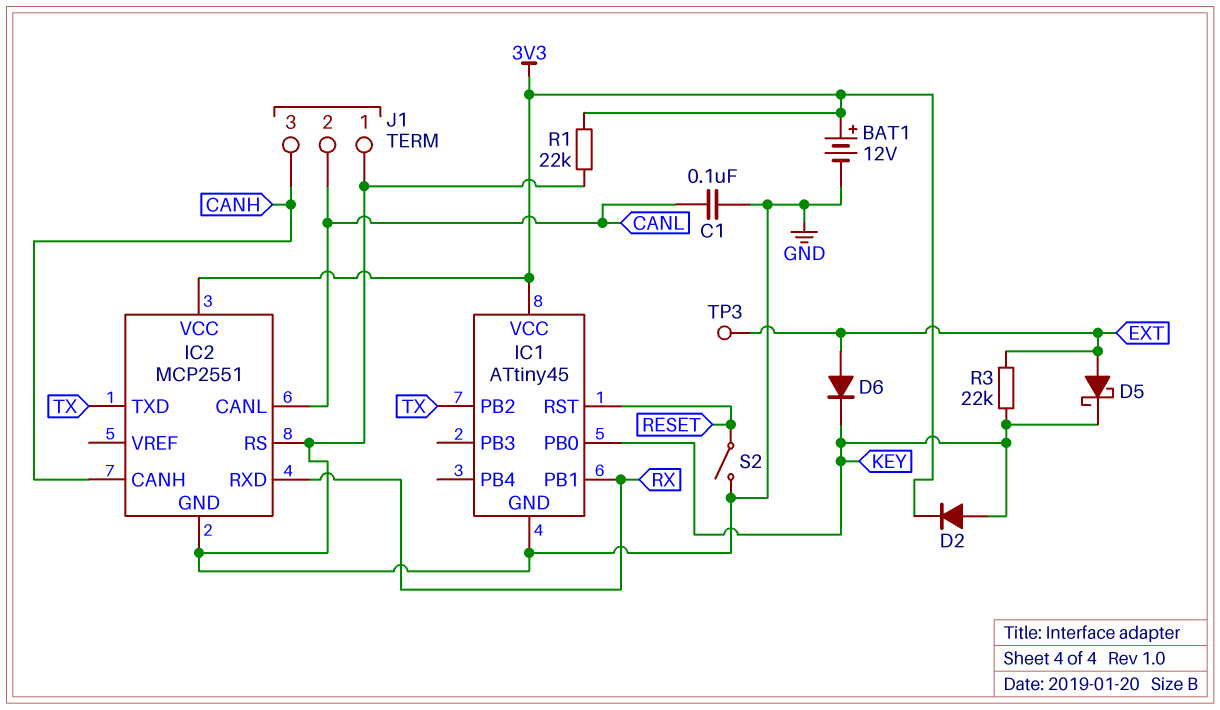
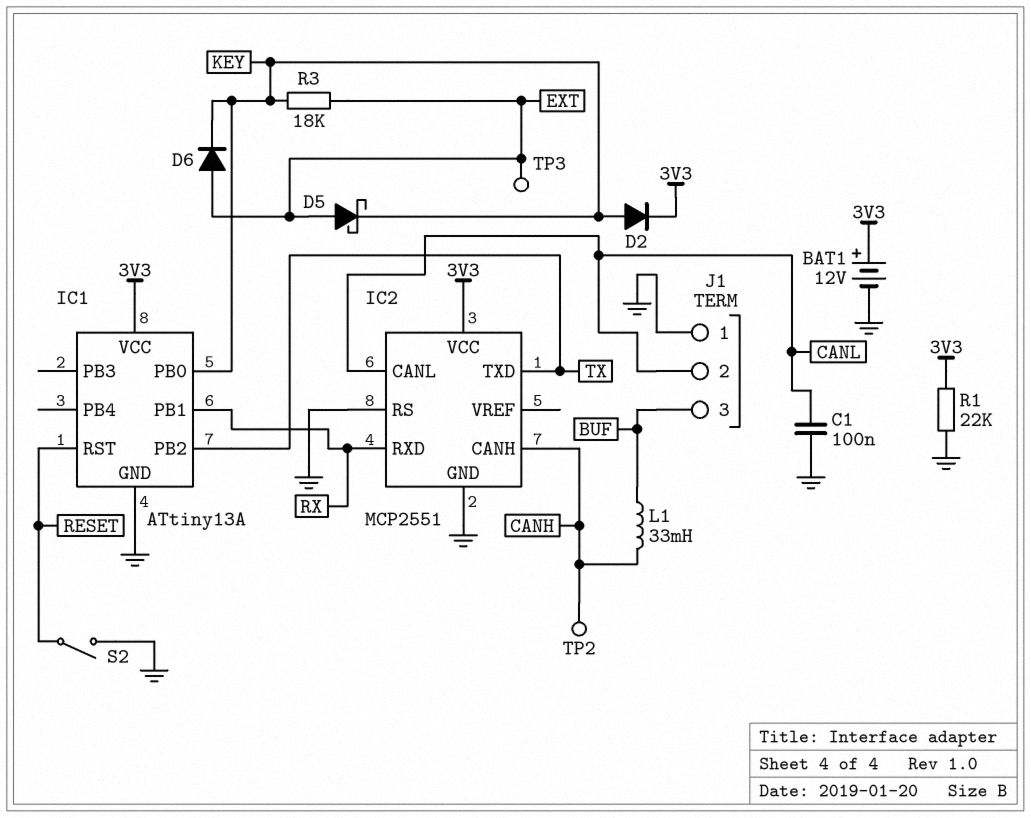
IC1: ATtiny45 -> ATtiny13A
J1 pin 3: CANH -> BUF
L1: none -> 33mH (BUF, CANH)
R3: 22k (EXT, KEY) -> 18k (EXT, KEY)
TP2: none -> test point (CANH)

